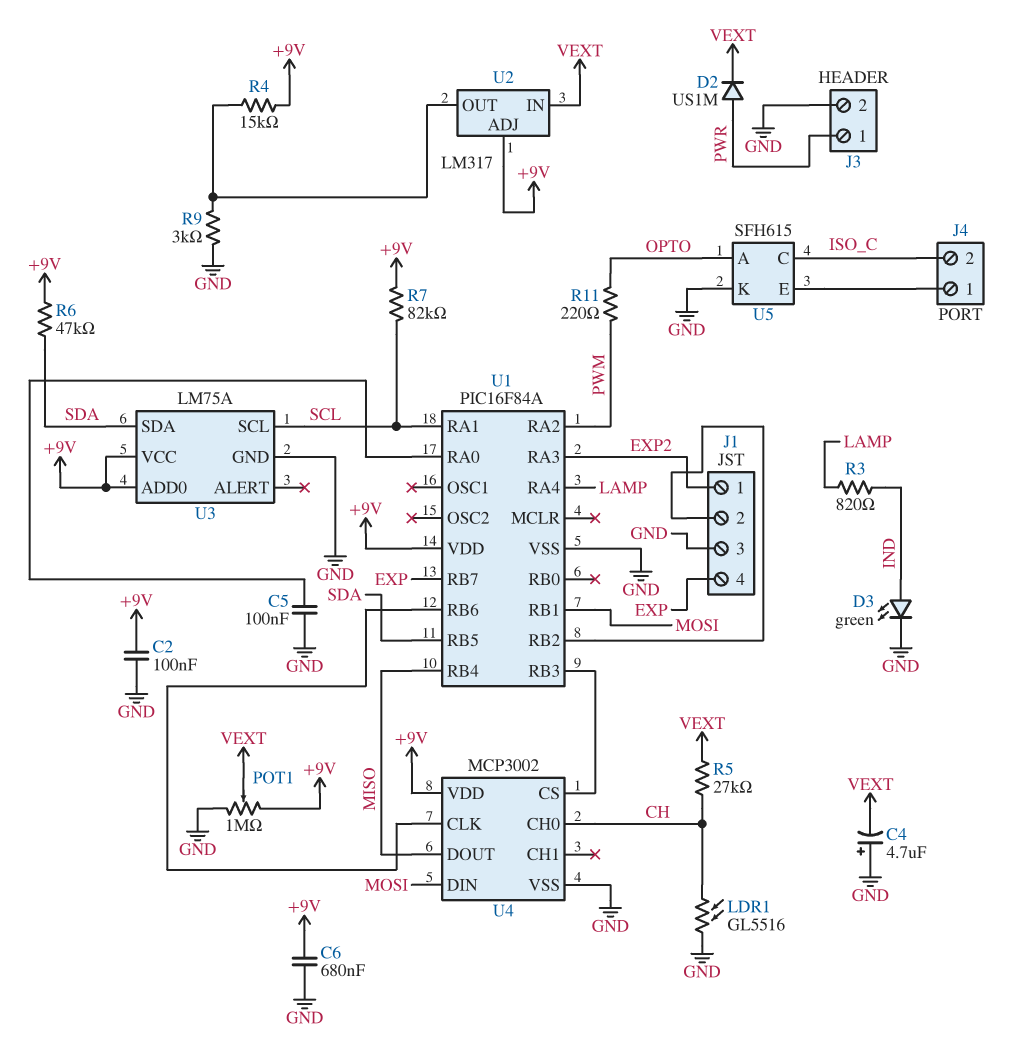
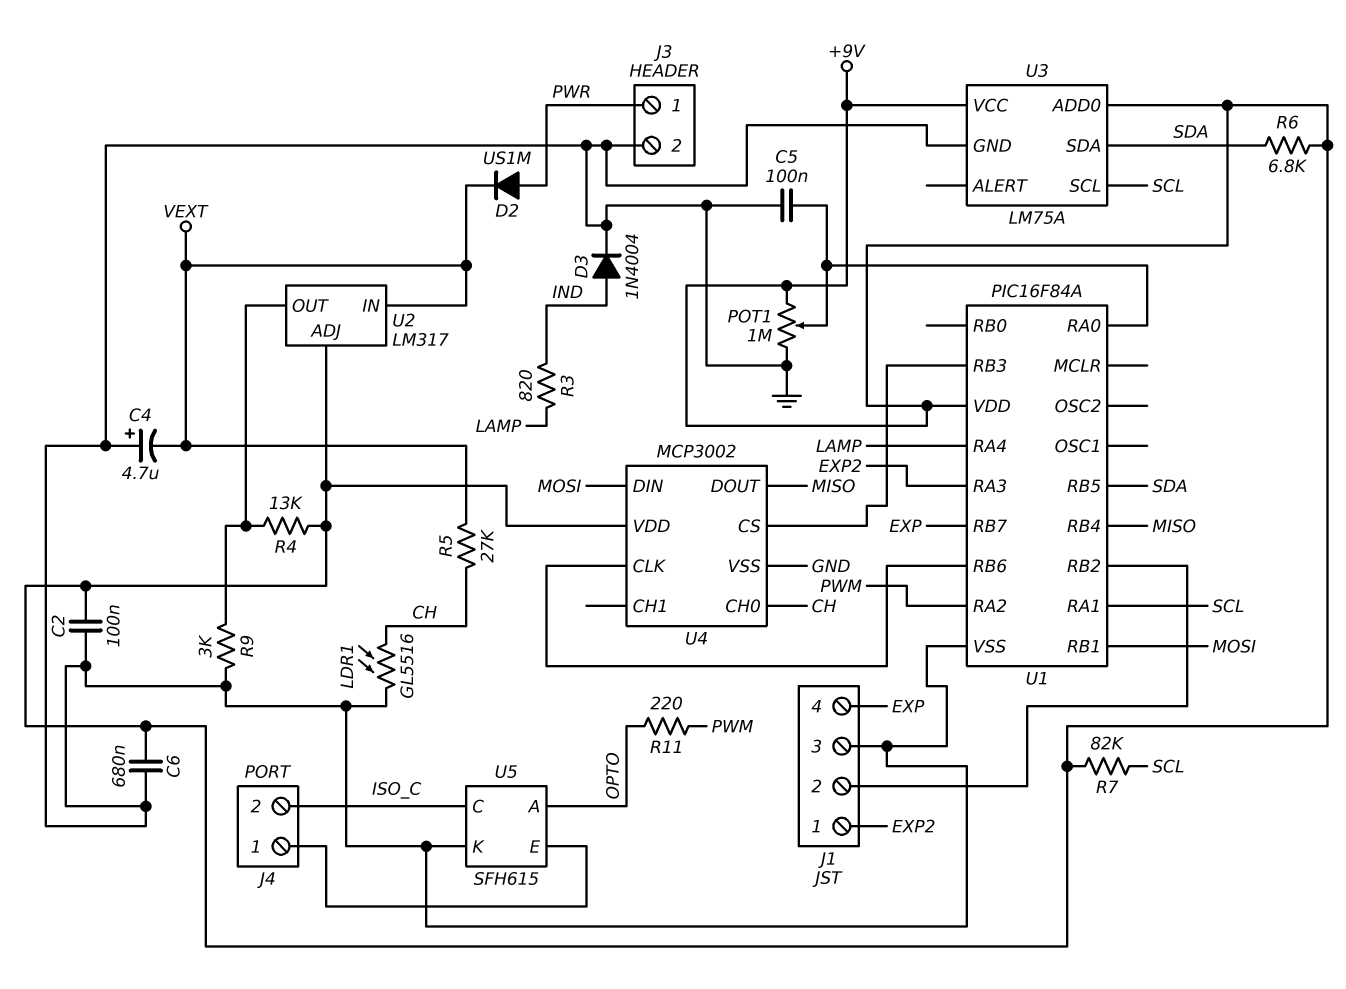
D3: LED green (A IND, K GND) -> diode 1N4004 (A IND, K GND)
POT1: 1M (+9V, GND, wiper VEXT) -> 1M (+9V, GND, wiper U1/RA0)
R4: 15k (+9V, U2/OUT) -> 13k (+9V, U2/OUT)
R6: 47k (+9V, SDA) -> 6.8k (+9V, SDA)

